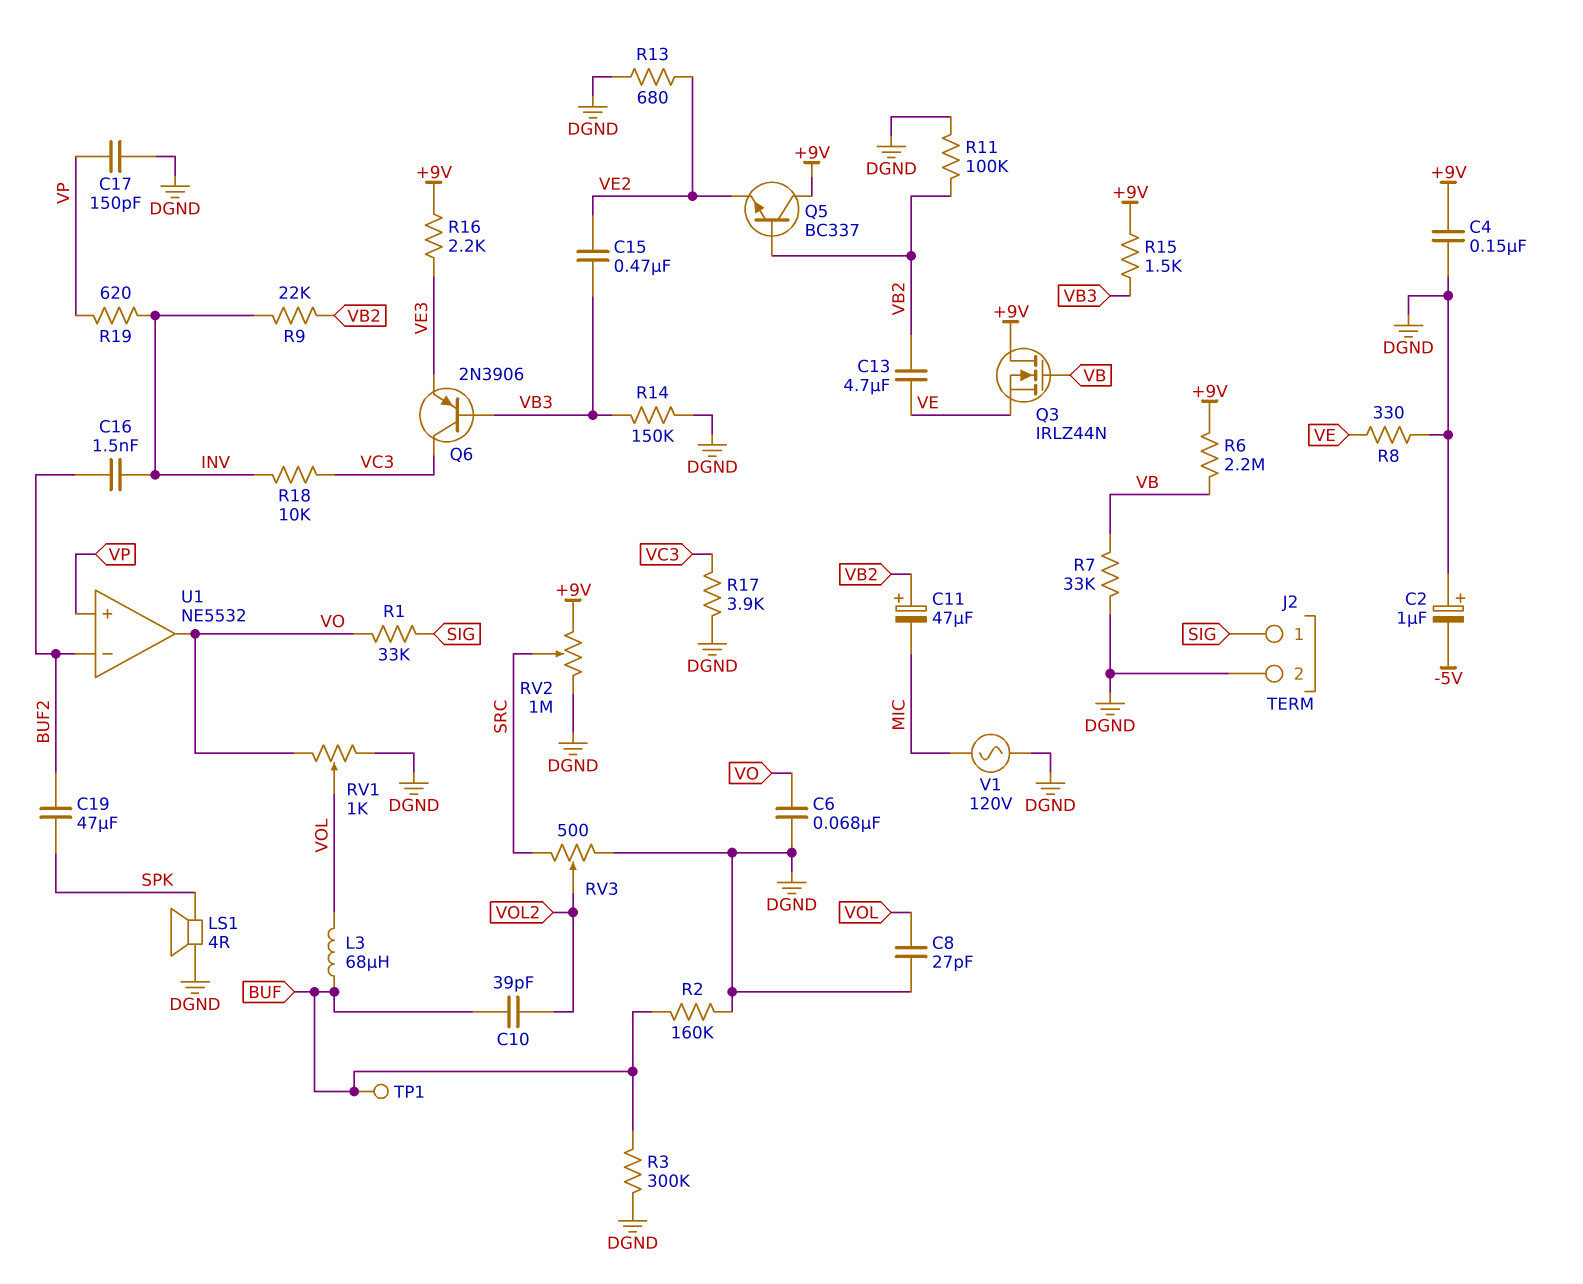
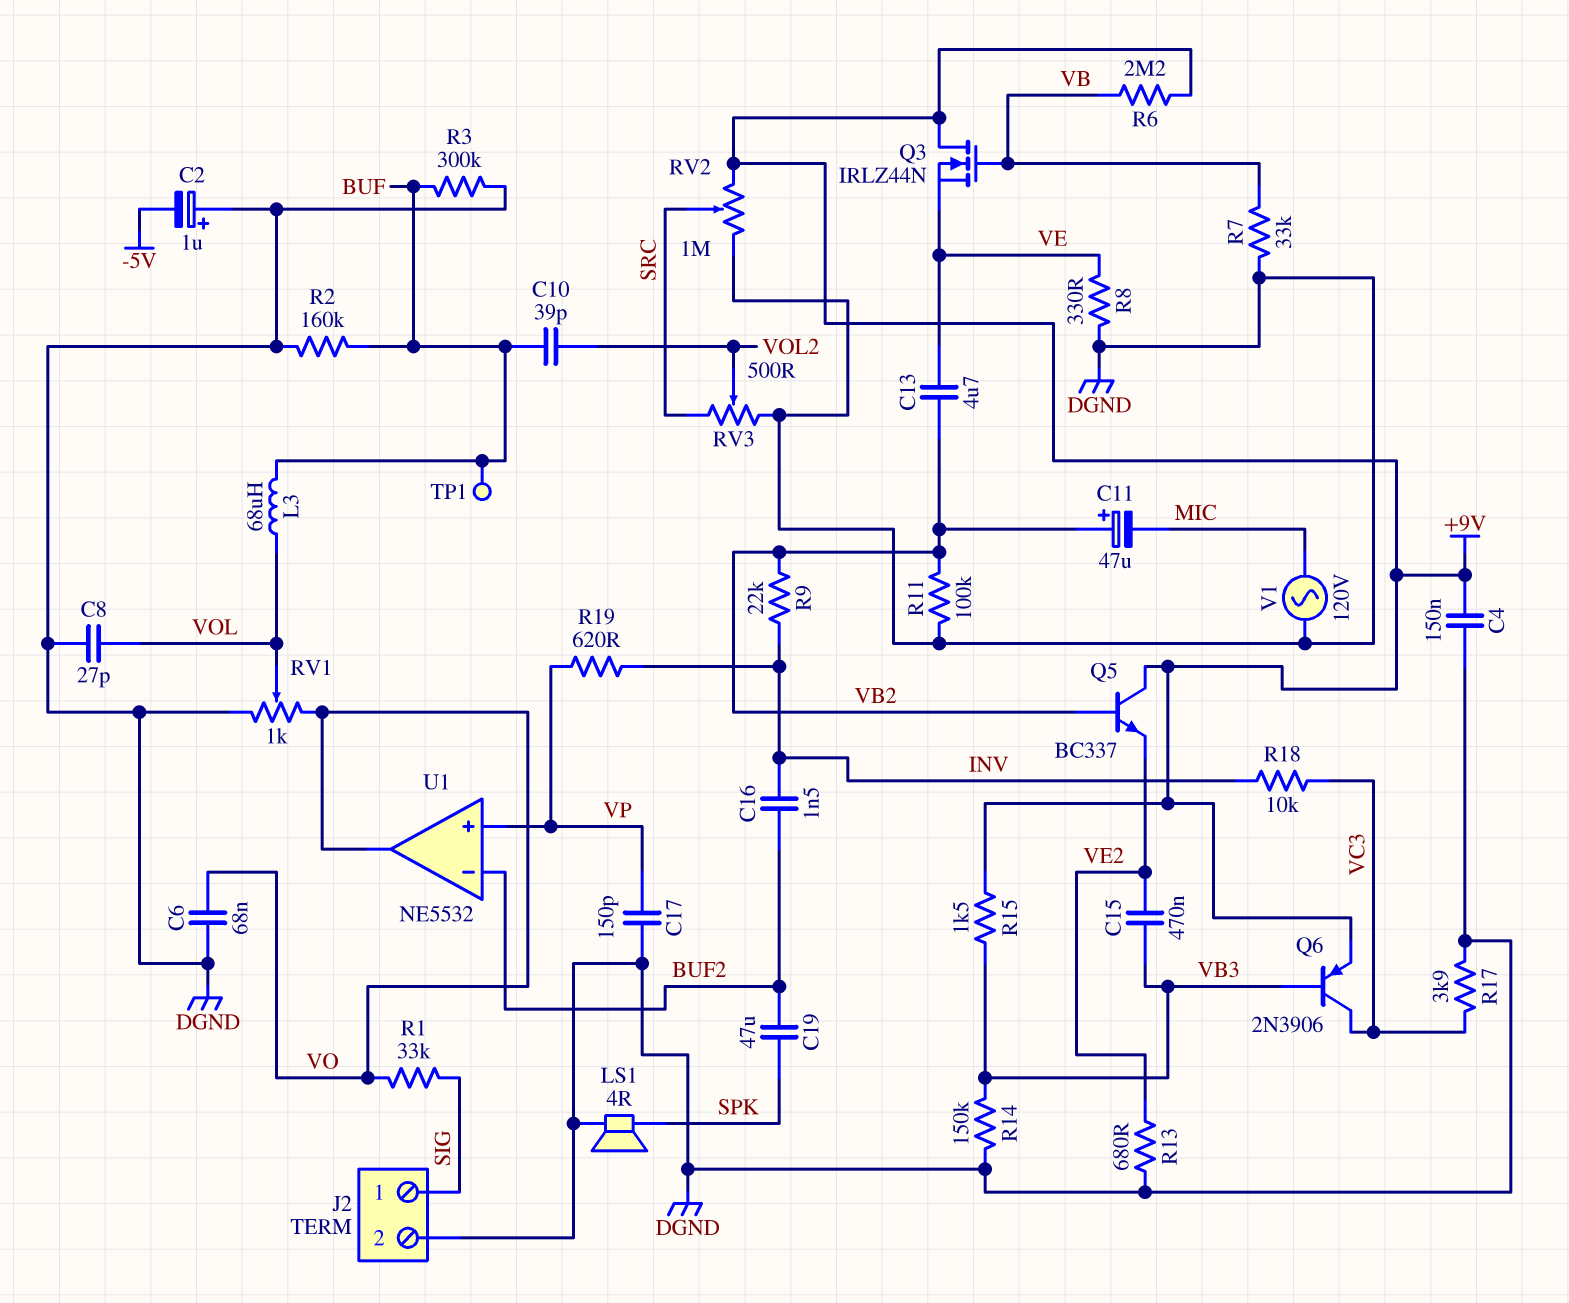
Q6: PNP 2N3906 (B VB3, C VC3, E VE3) -> PNP 2N3906 (B VB3, C VC3, E +9V)
R16: 2.2k (+9V, VE3) -> none

